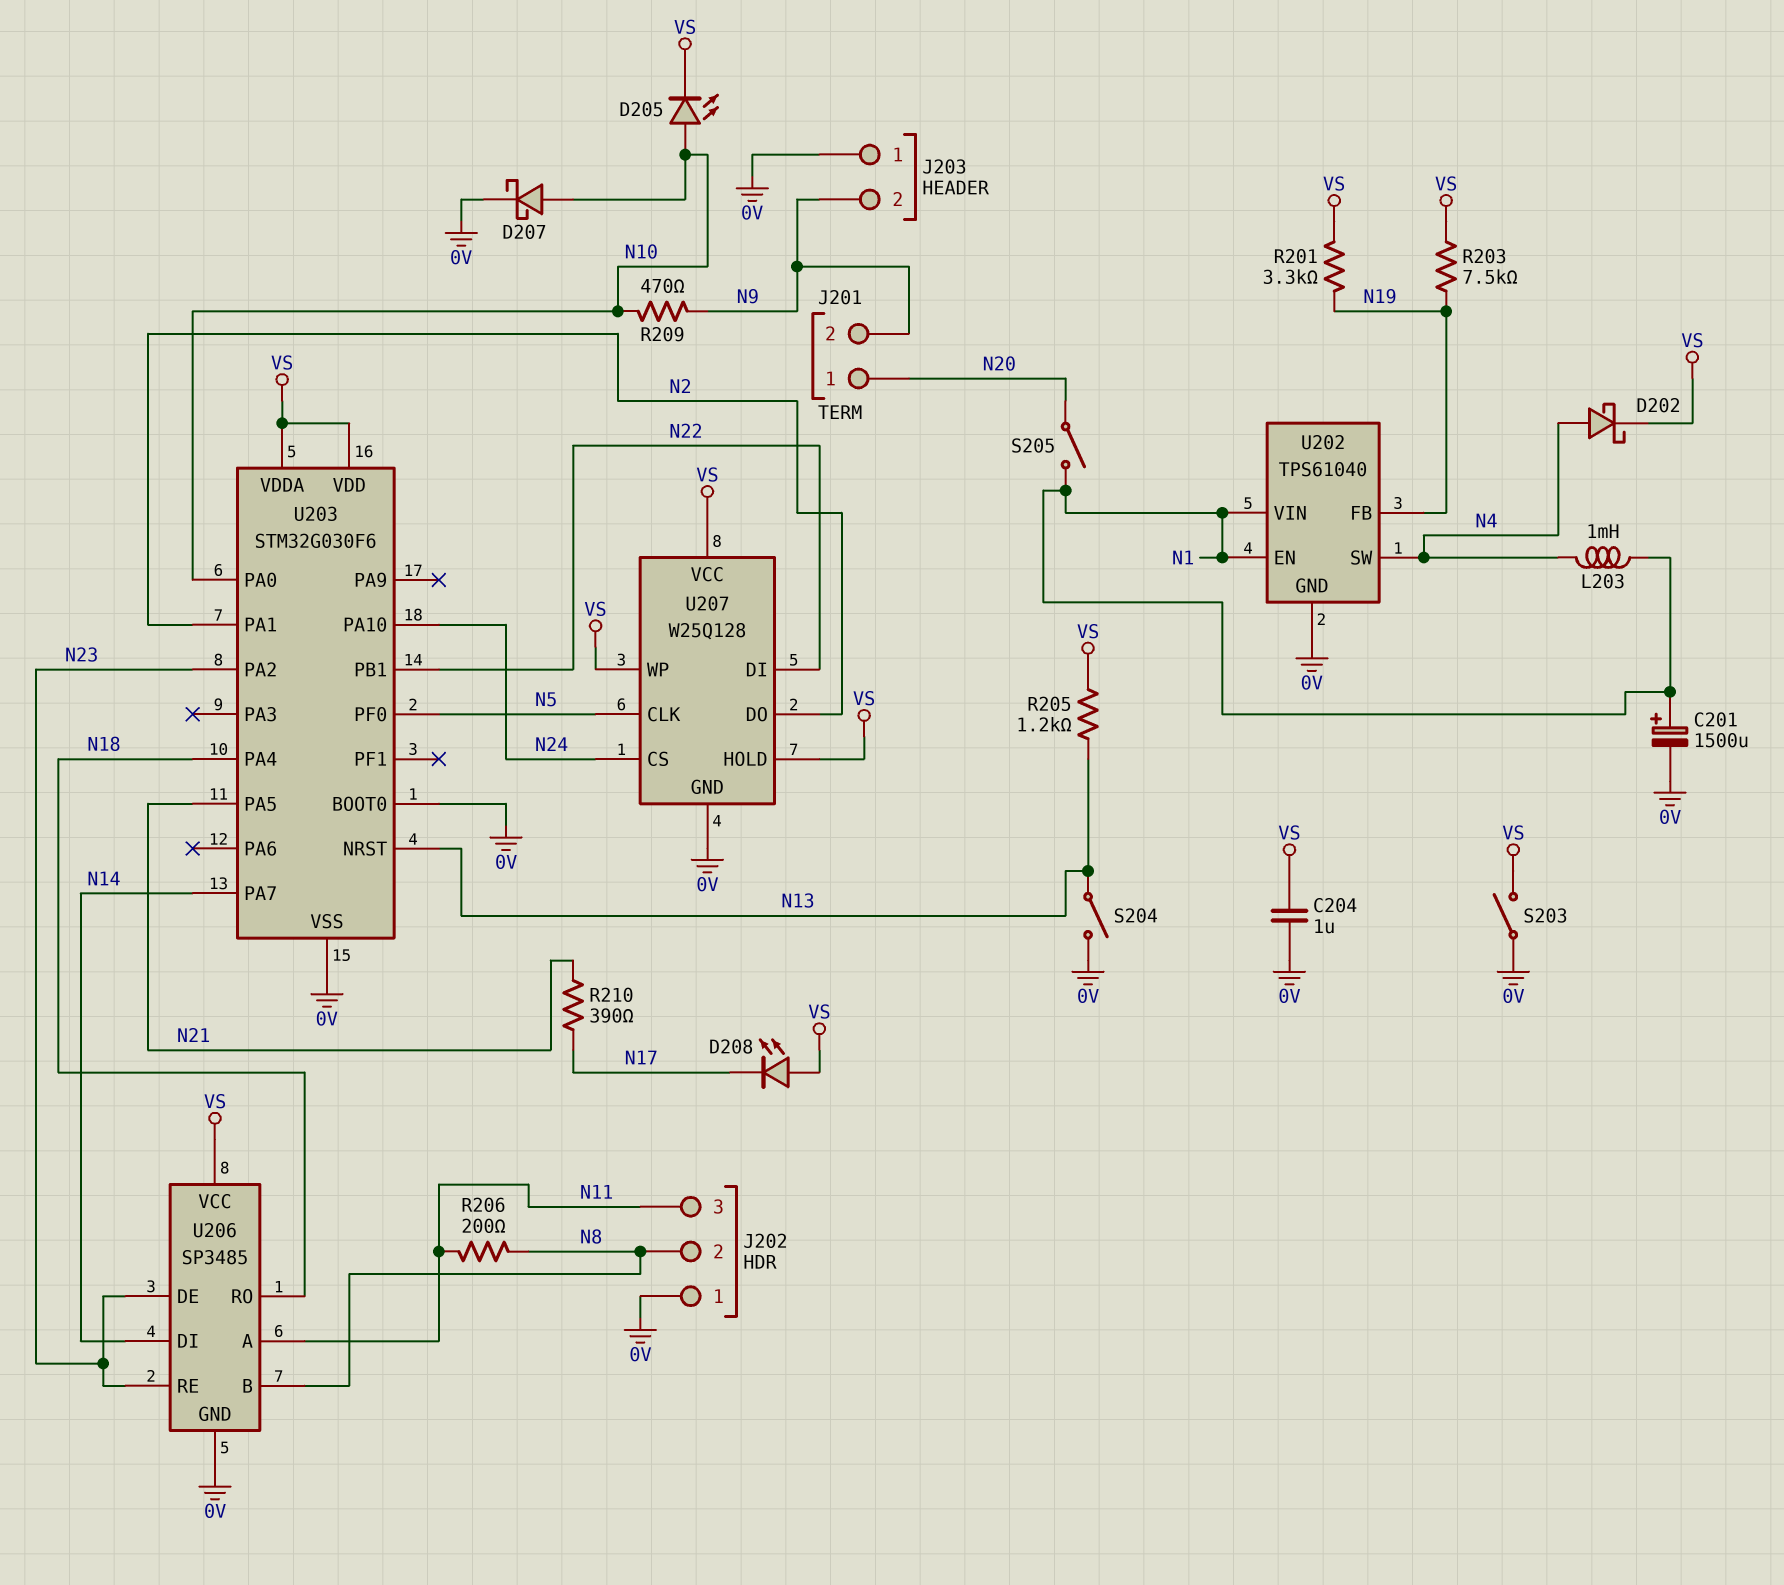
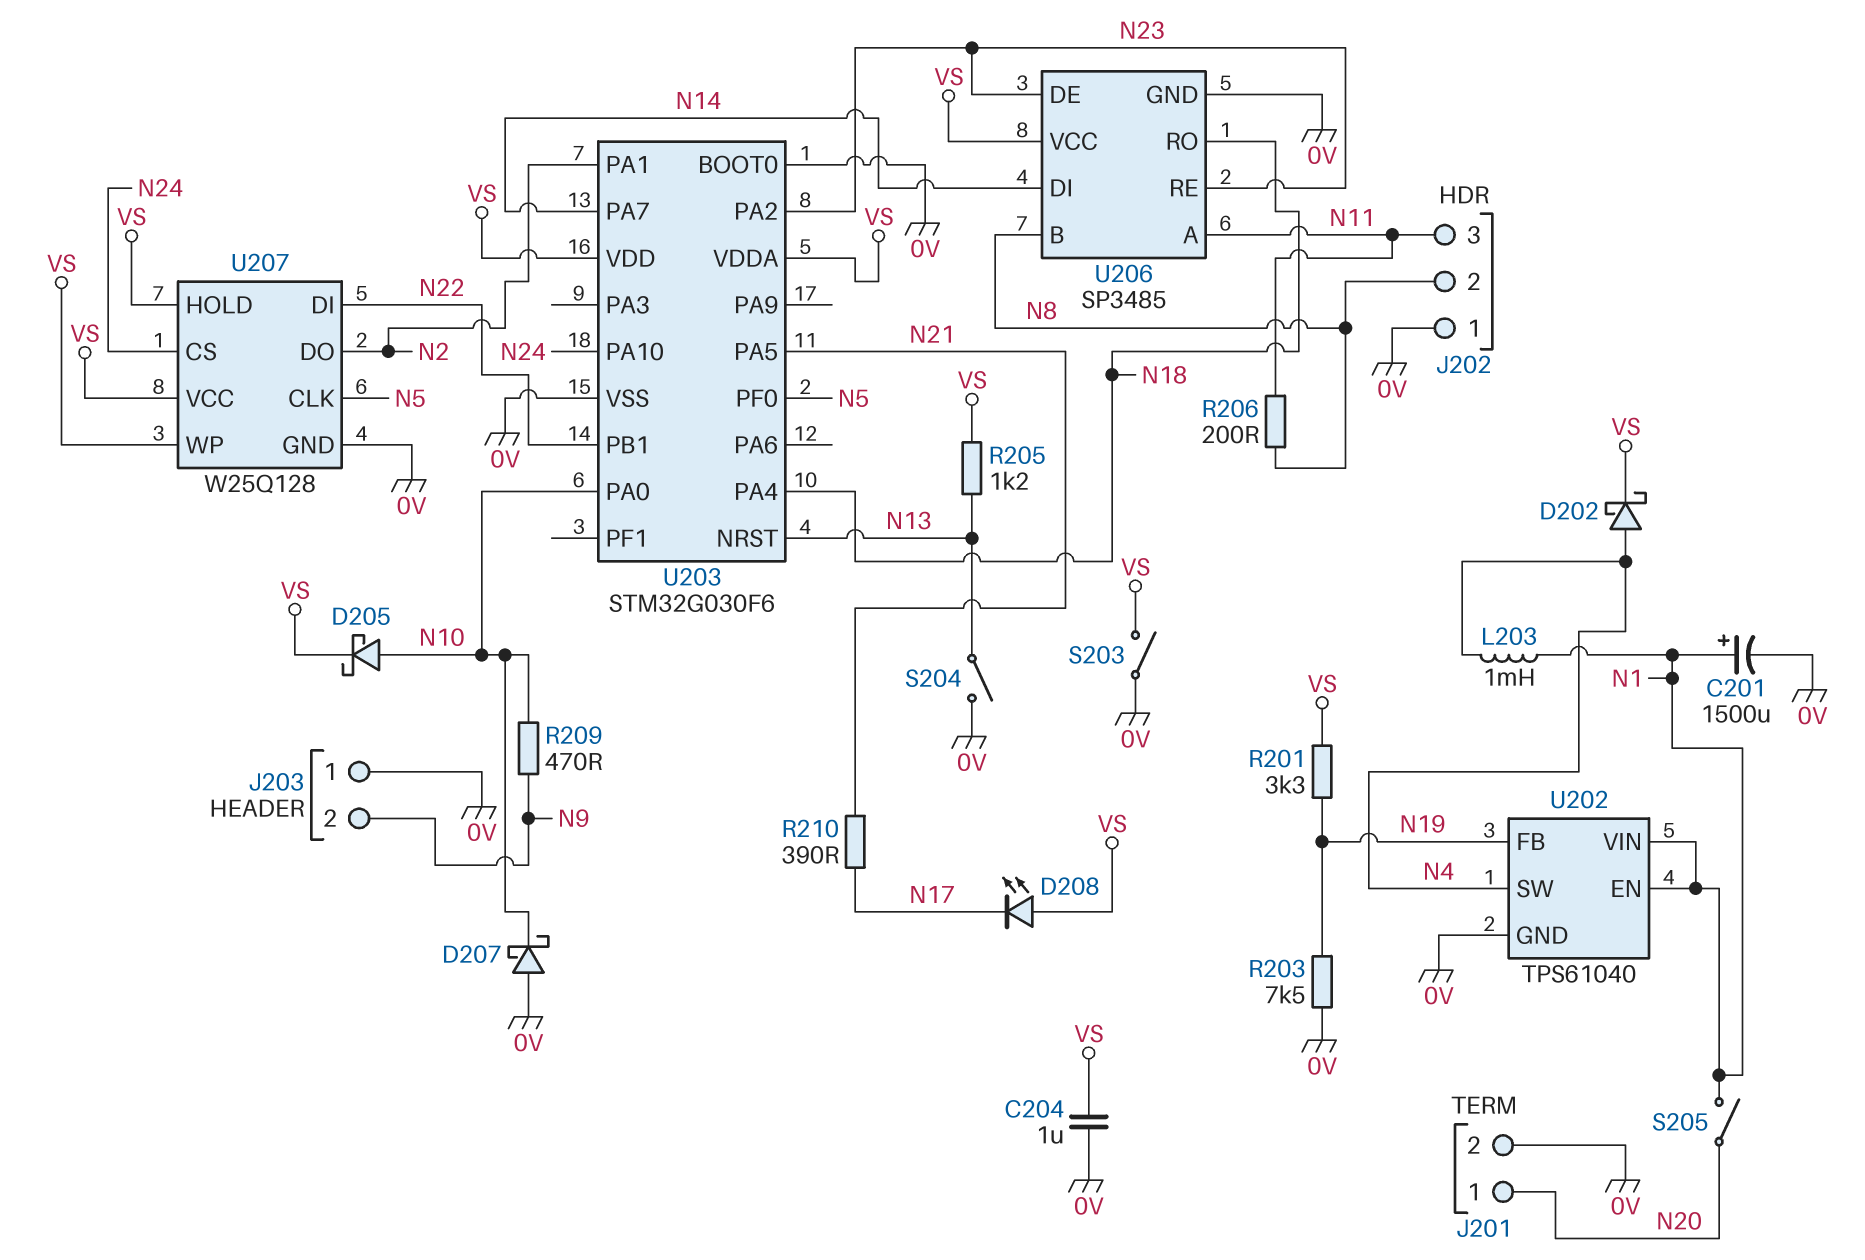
D205: LED (A N10, K VS) -> schottky (A N10, K VS)
D207: schottky (A N10, K 0V) -> schottky (A 0V, K N10)
J201 pin 2: N9 -> 0V
R203: 7.5k (N19, VS) -> 7.5k (0V, N19)

